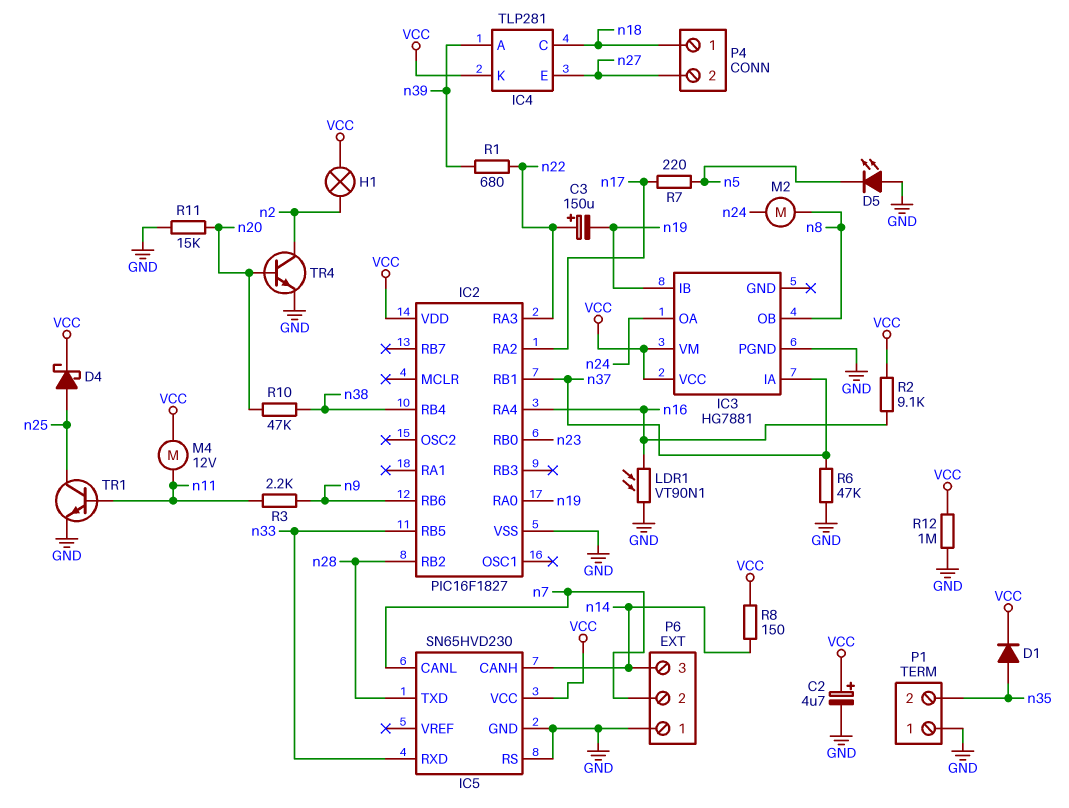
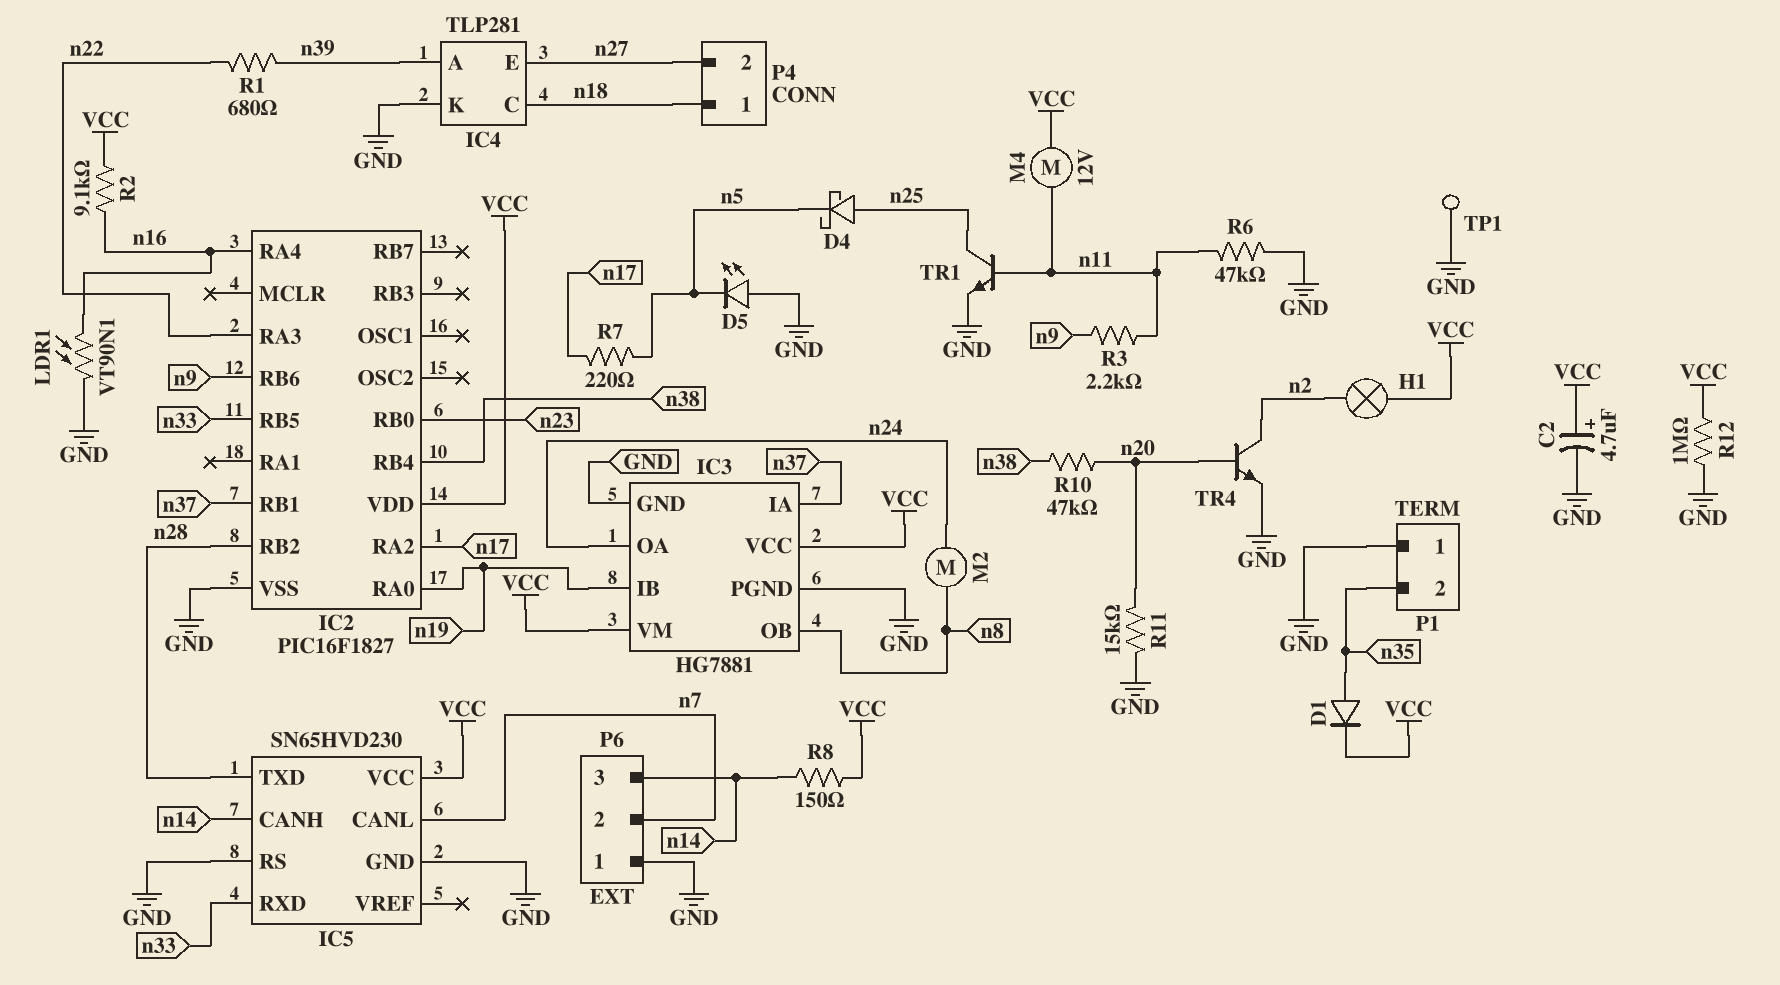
C3: 150uF (plus n22, minus n19) -> none
D4: schottky (A n25, K VCC) -> schottky (A n25, K n5)
IC3 pin GND: none -> GND
IC4 pin K: VCC -> GND
R6: 47k (GND, n37) -> 47k (GND, n11)
TP1: none -> test point (GND)

